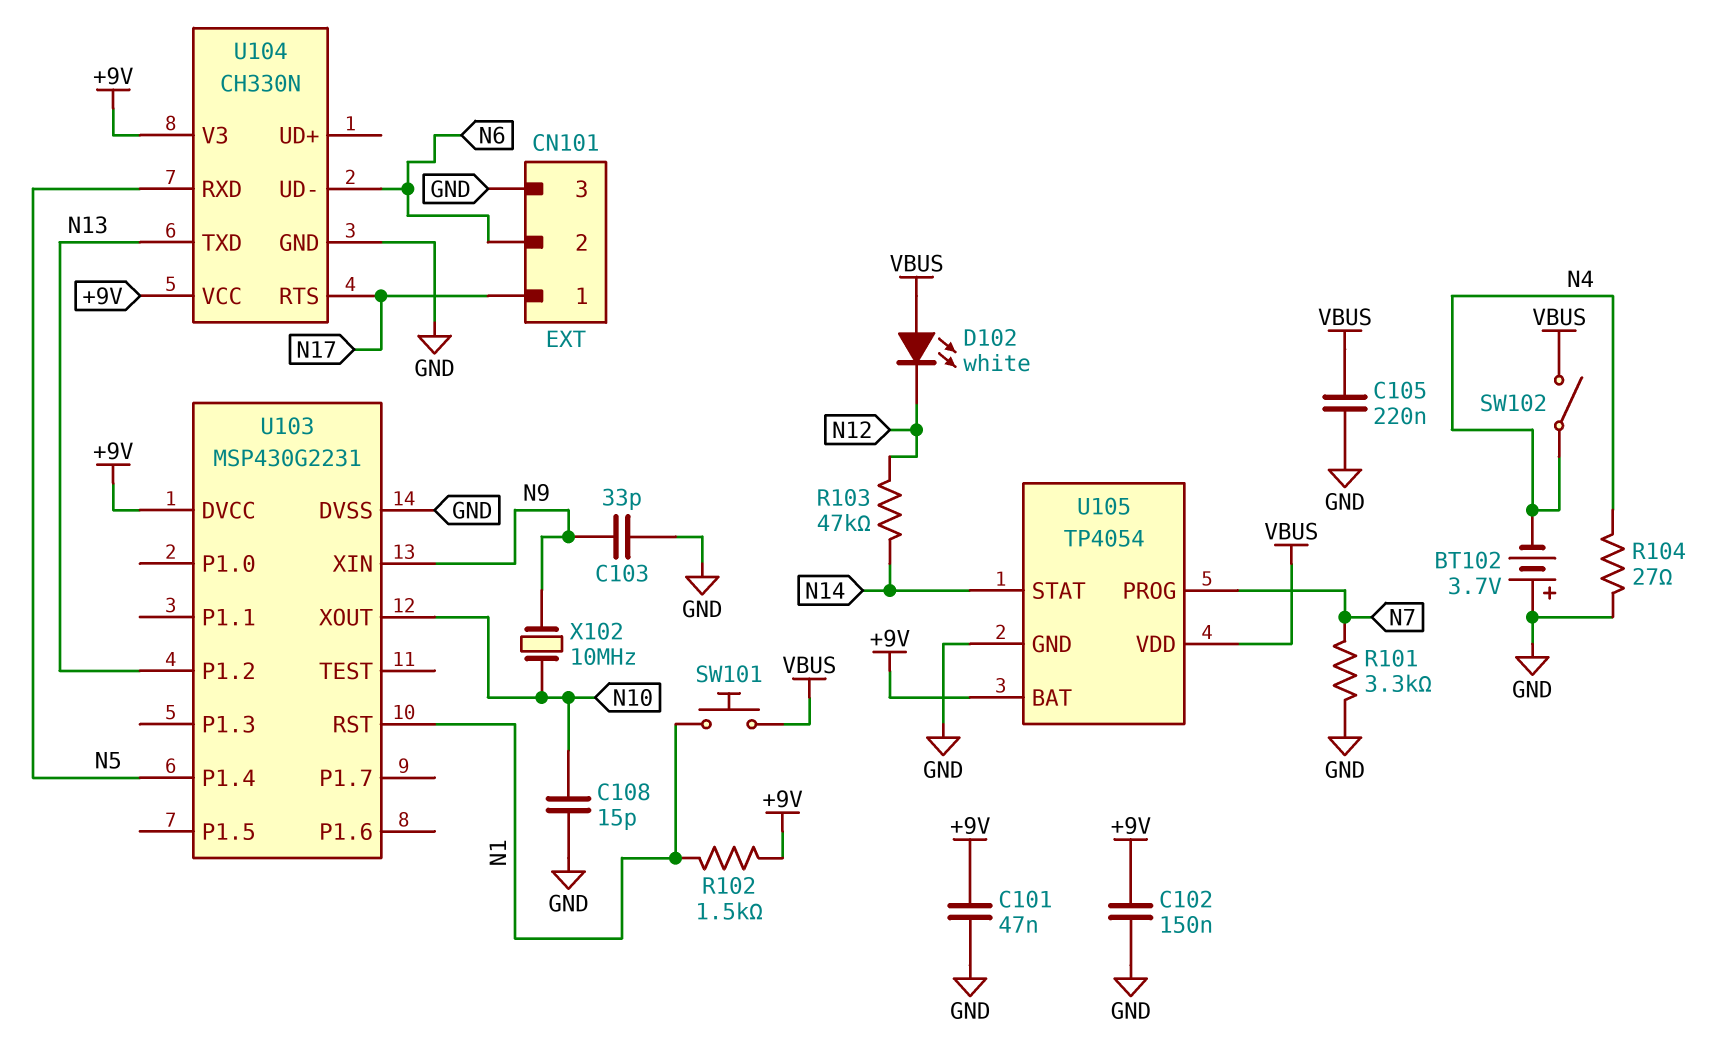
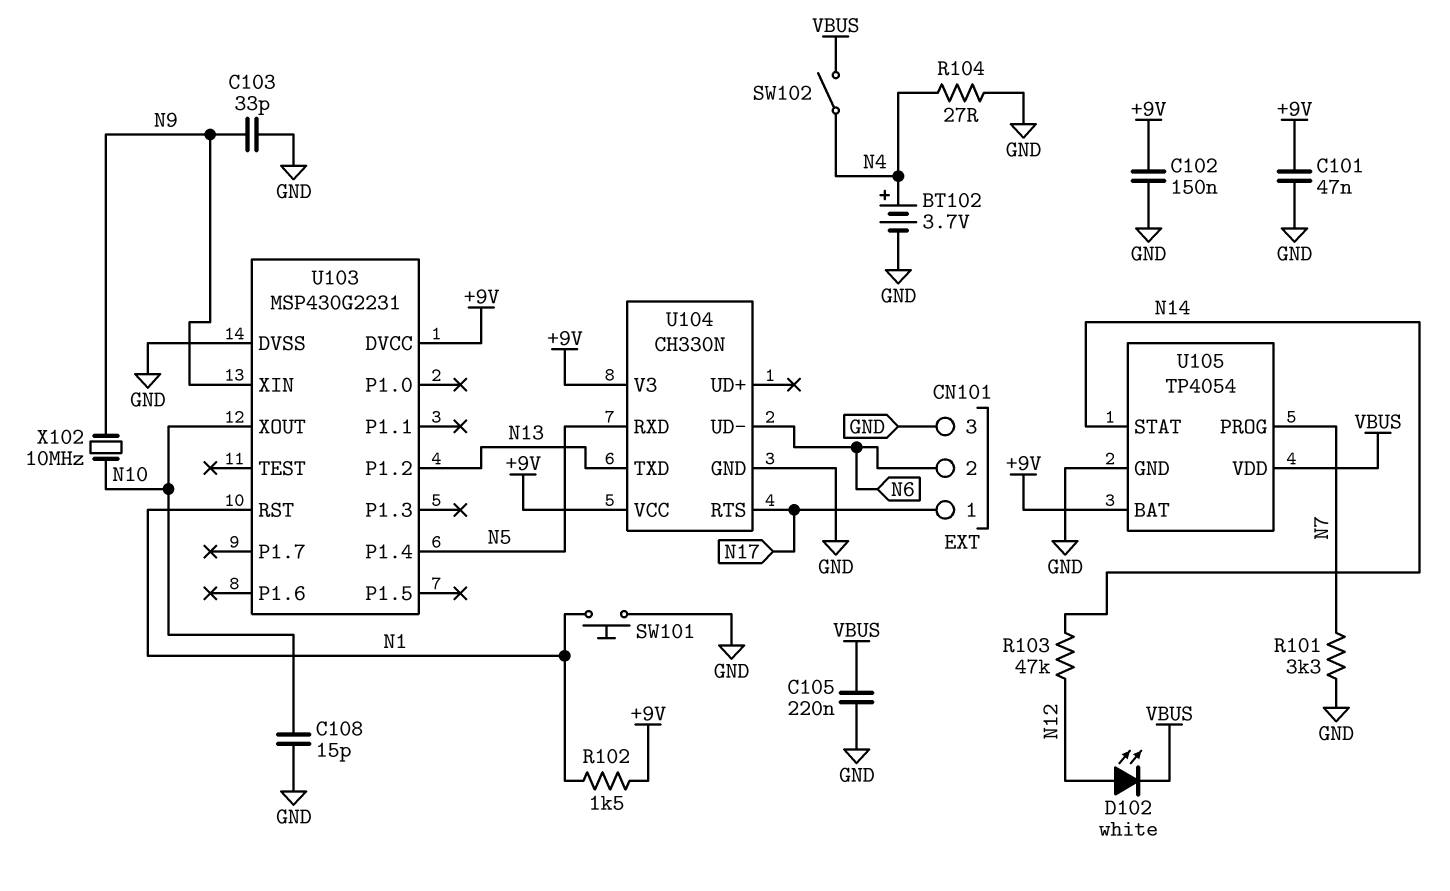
BT102: 3.7V (plus GND, minus N4) -> 3.7V (plus N4, minus GND)
D102: LED white (A VBUS, K N12) -> LED white (A N12, K VBUS)
SW101: button (N1, VBUS) -> button (GND, N1)

